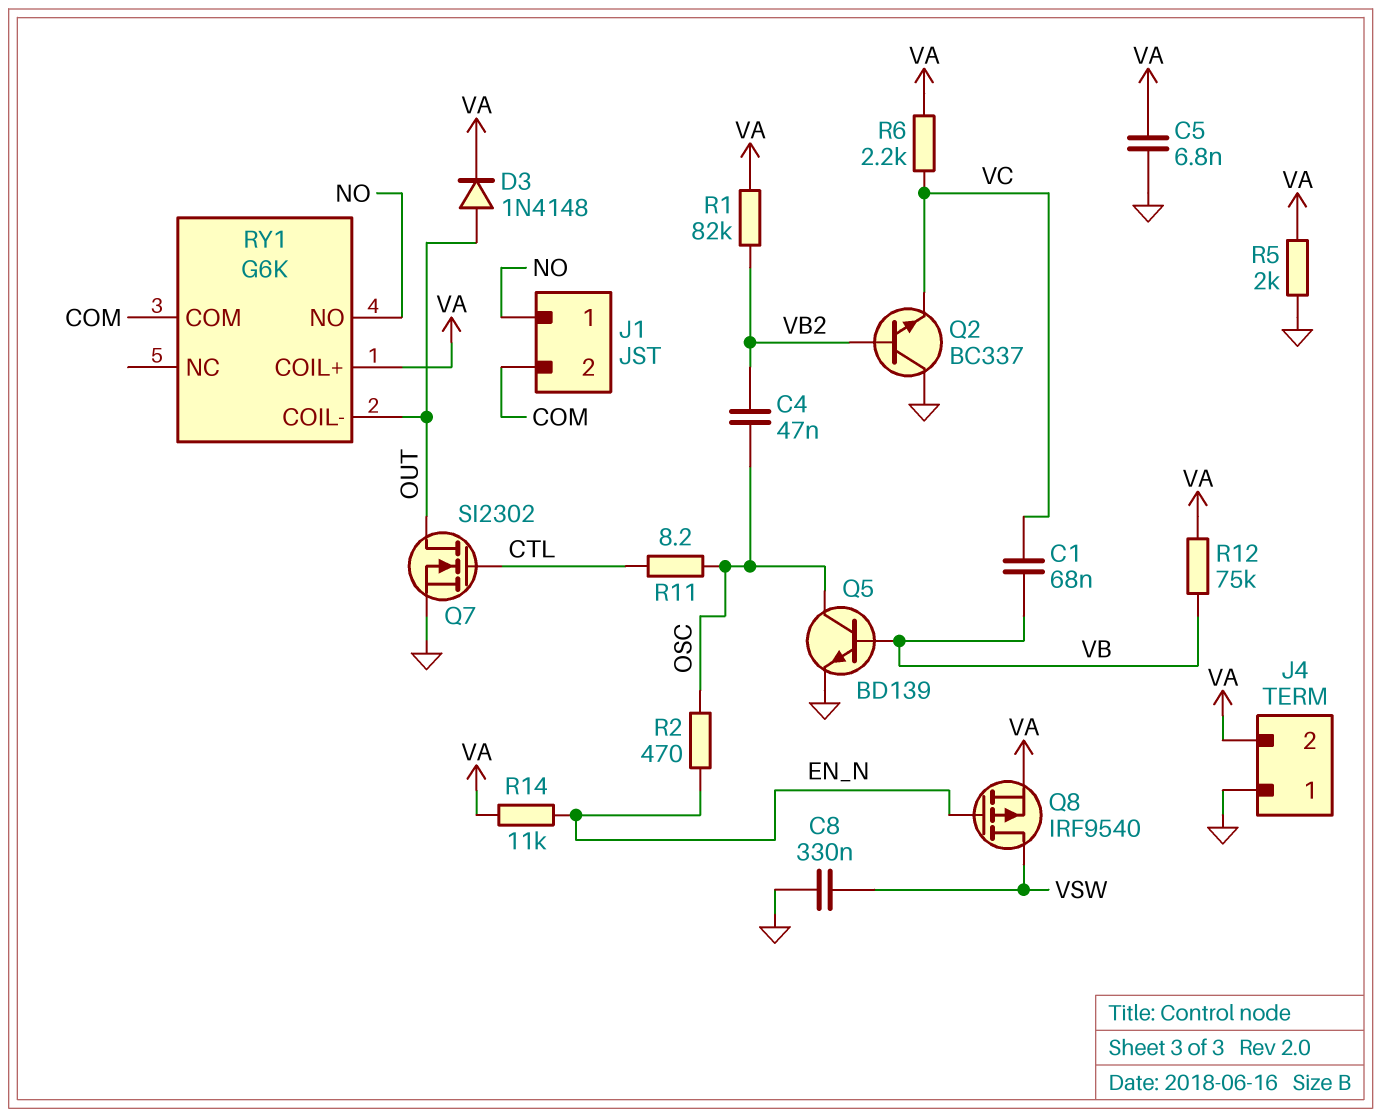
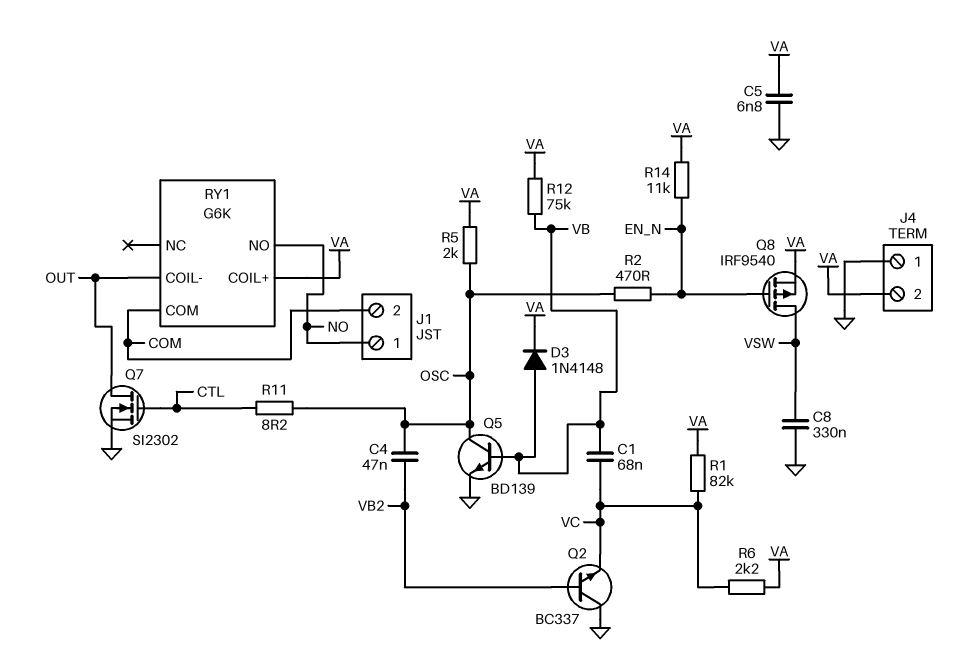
D3: diode 1N4148 (A OUT, K VA) -> diode 1N4148 (A VB, K VA)
R1: 82k (VA, VB2) -> 82k (VA, VC)
R5: 2k (GND, VA) -> 2k (OSC, VA)

